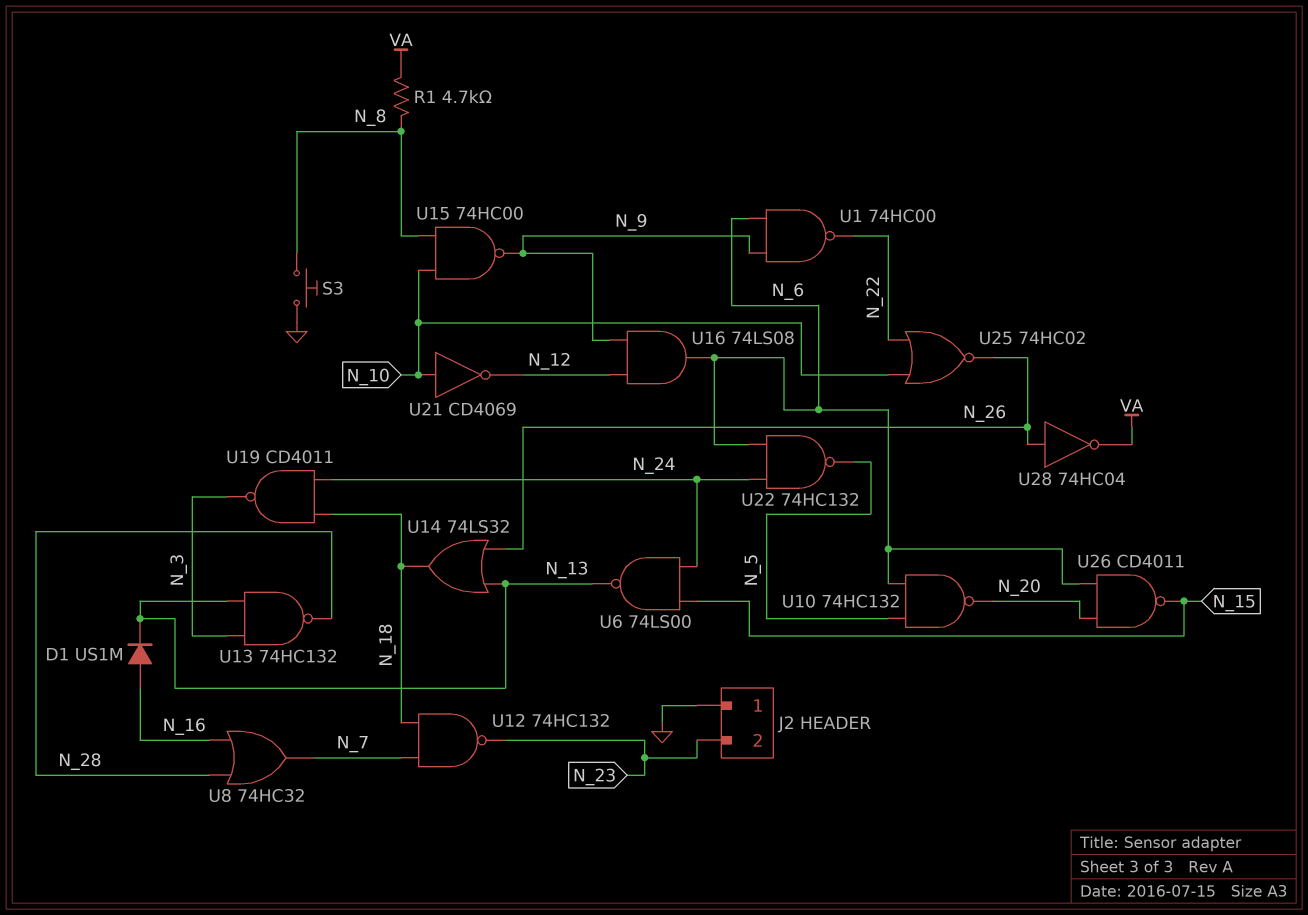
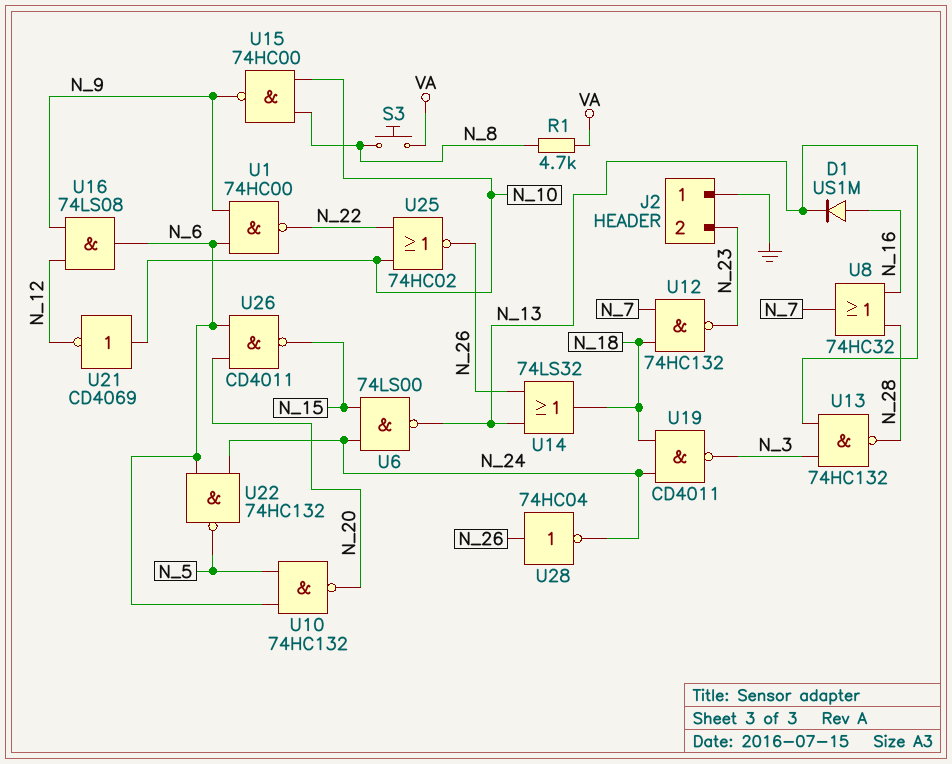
S3: button (GND, N_8) -> button (N_8, VA)
U28: NOT 74HC04 (in N_26, out VA) -> NOT 74HC04 (in N_26, out N_24)

